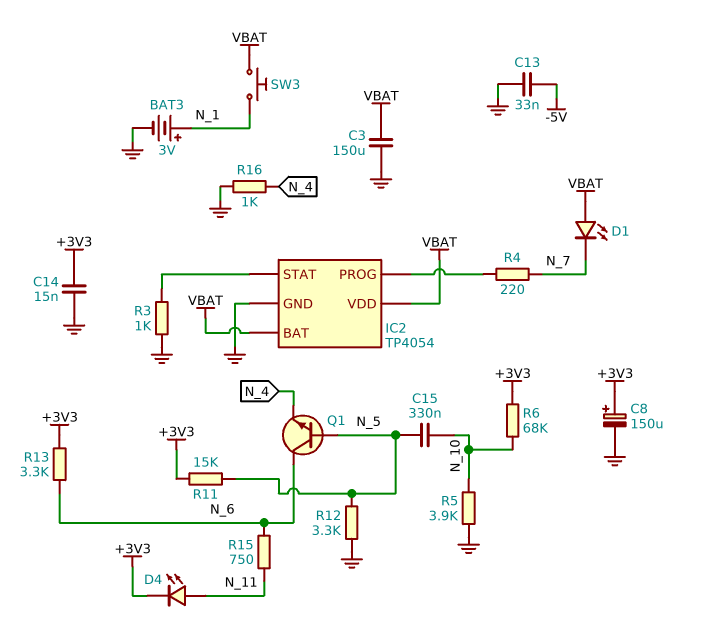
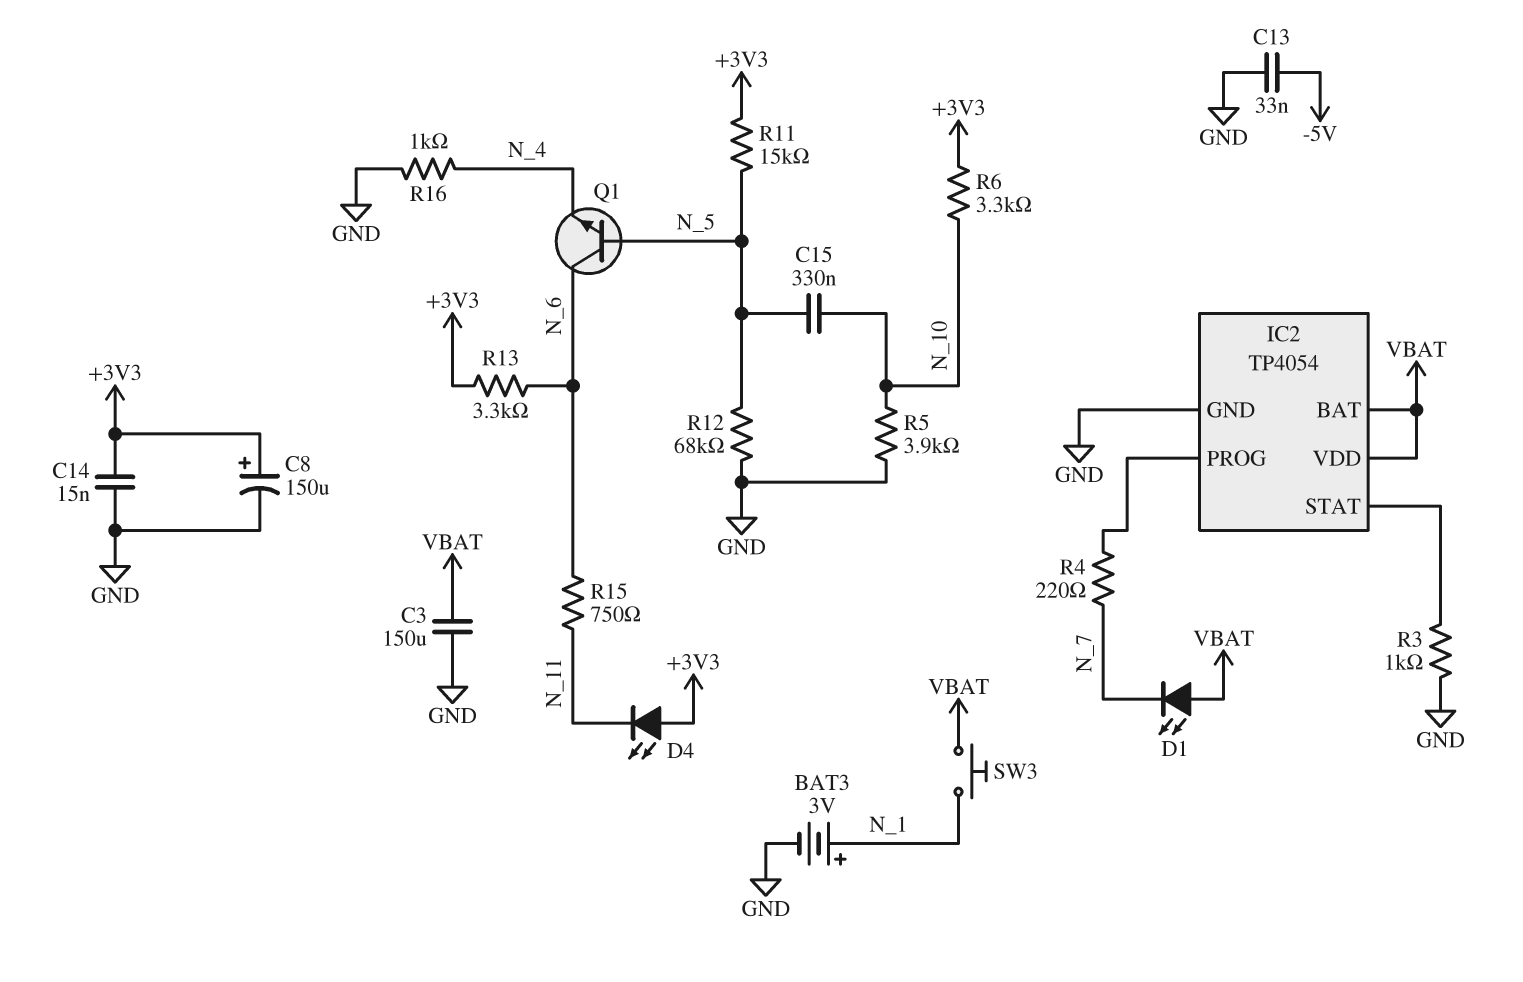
D4: LED (A N_11, K +3V3) -> LED (A +3V3, K N_11)
R6: 68k (+3V3, N_10) -> 3.3k (+3V3, N_10)
R12: 3.3k (GND, N_5) -> 68k (GND, N_5)

